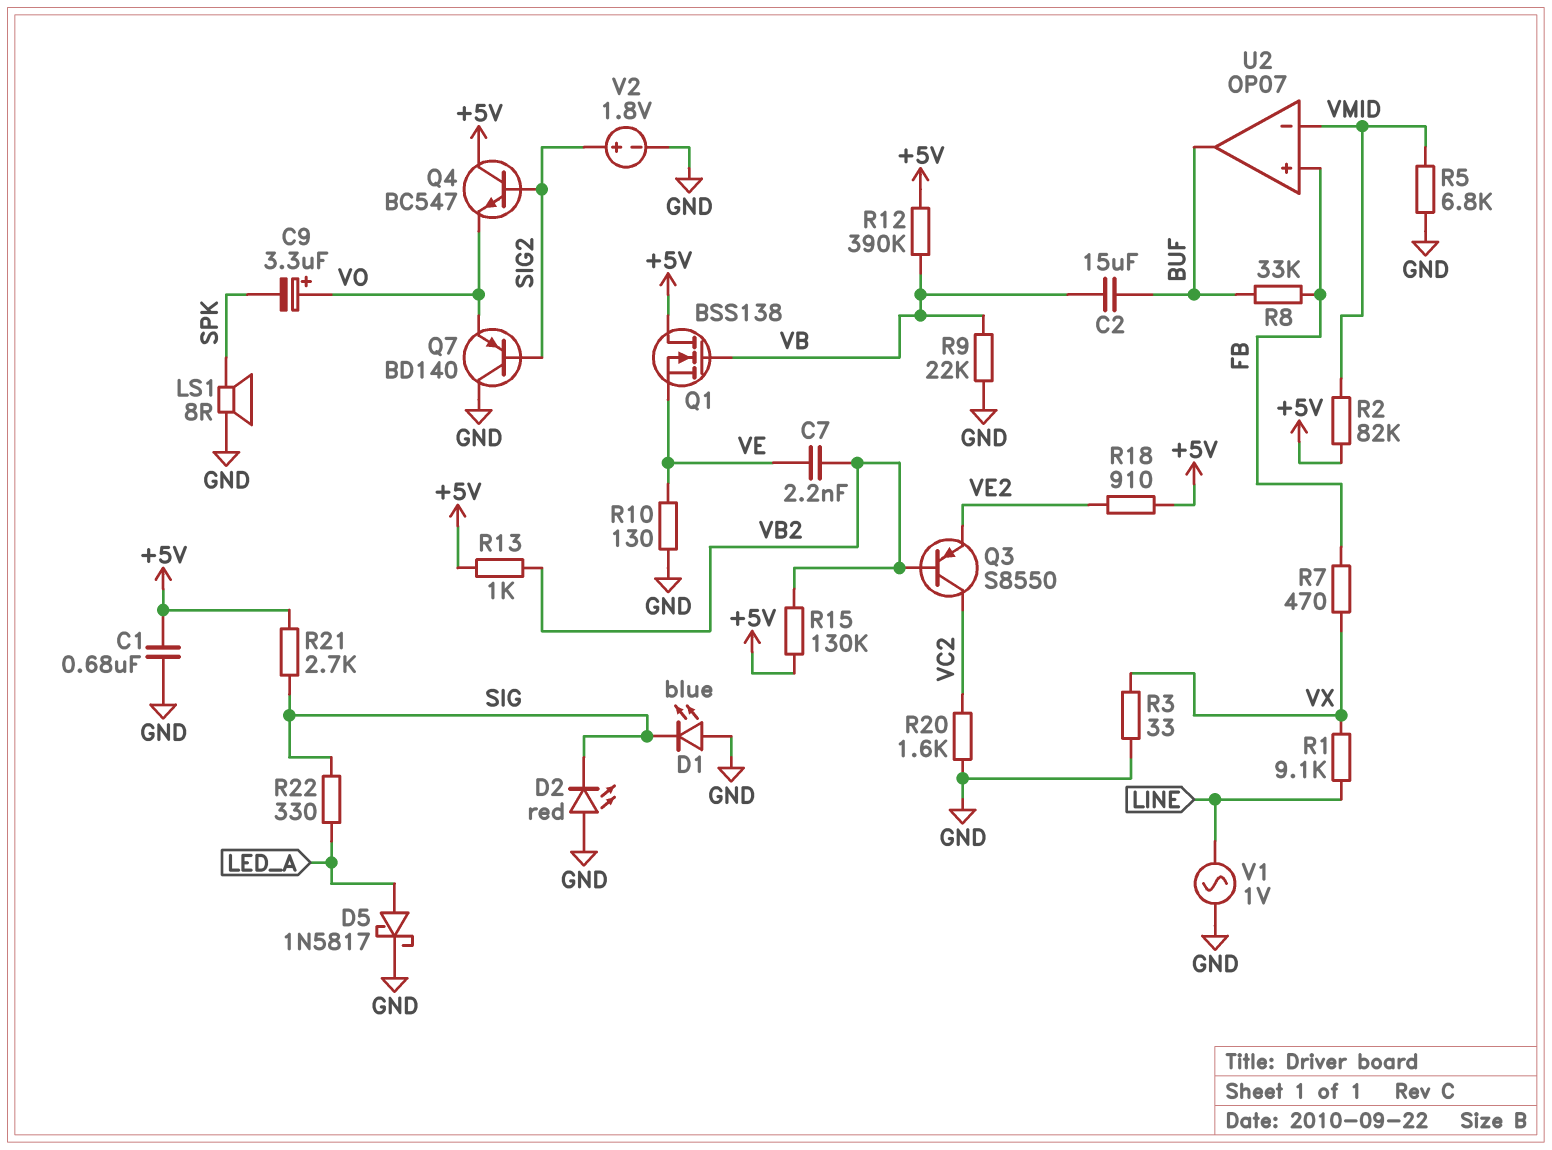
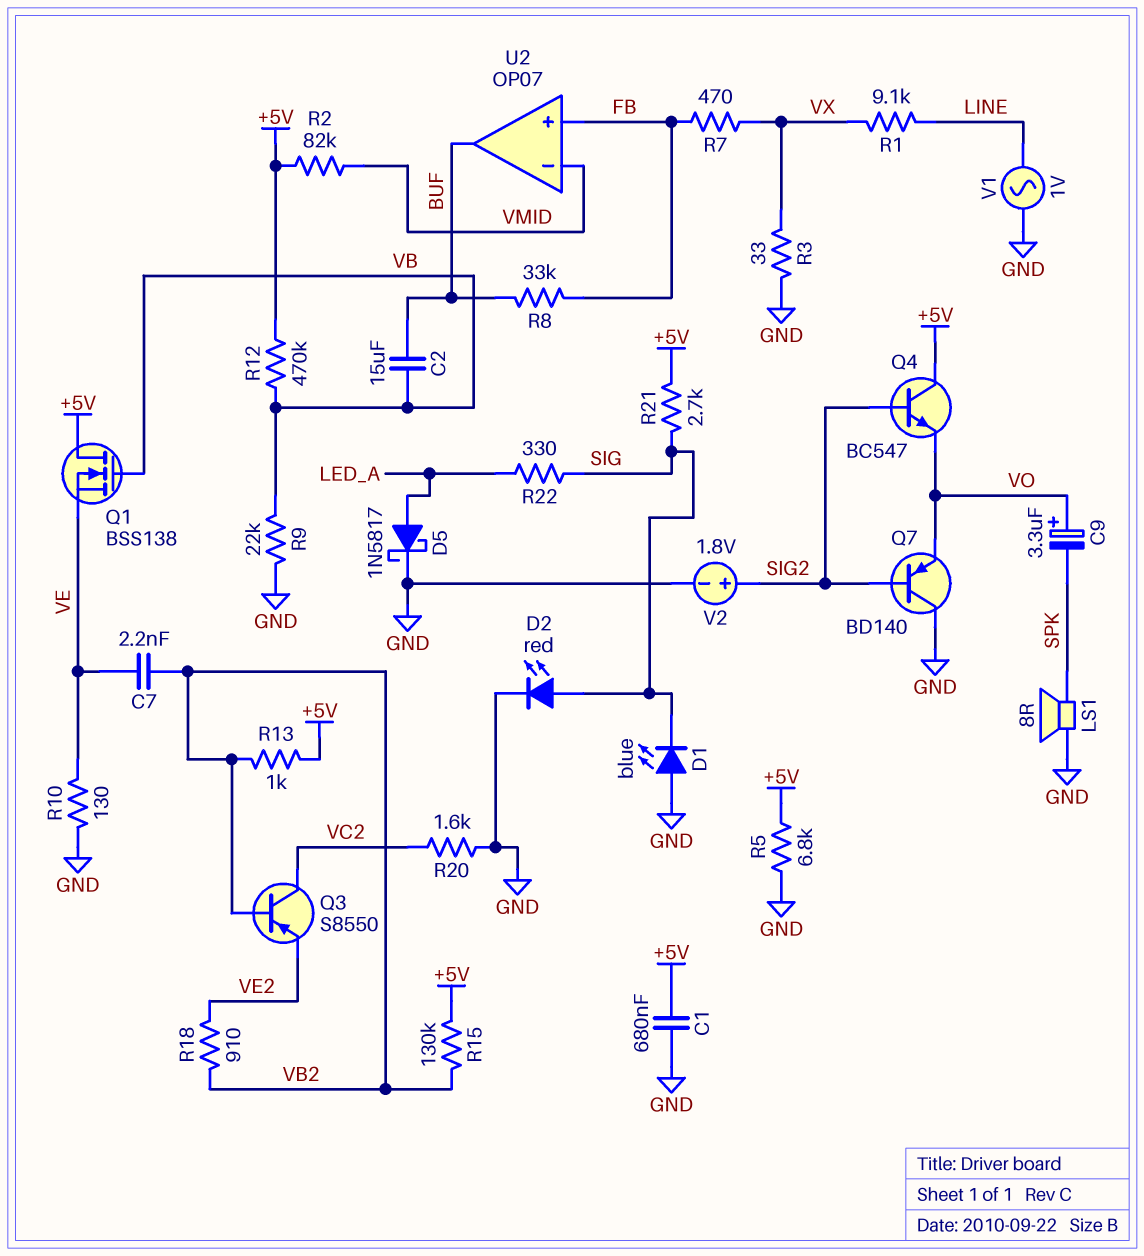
D2: LED red (A GND, K SIG) -> LED red (A SIG, K GND)
R5: 6.8k (GND, VMID) -> 6.8k (+5V, GND)
R12: 390k (+5V, VB) -> 470k (+5V, VB)
R18: 910 (+5V, VE2) -> 910 (VB2, VE2)

